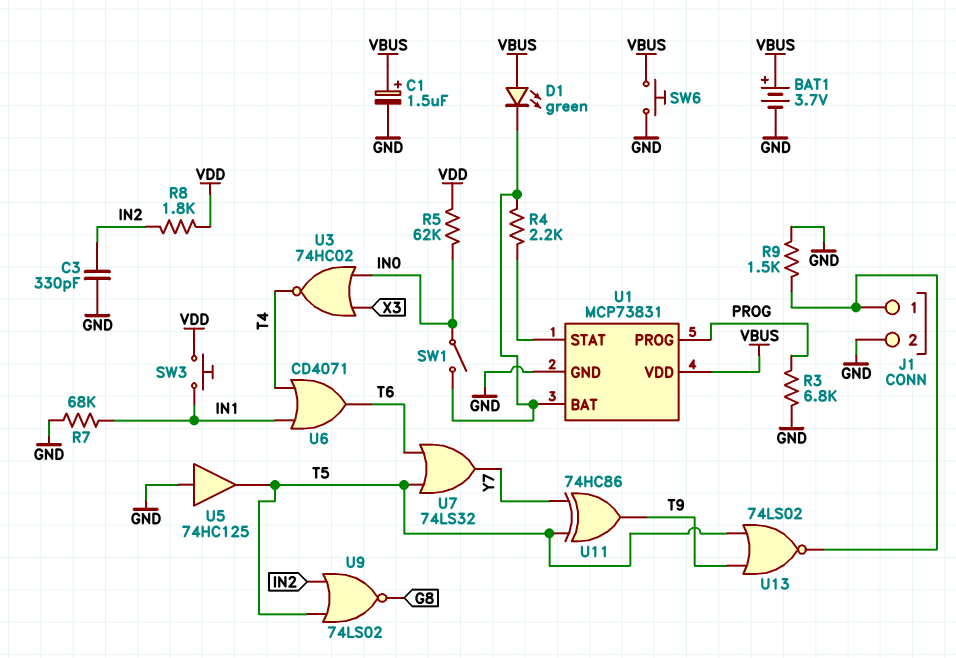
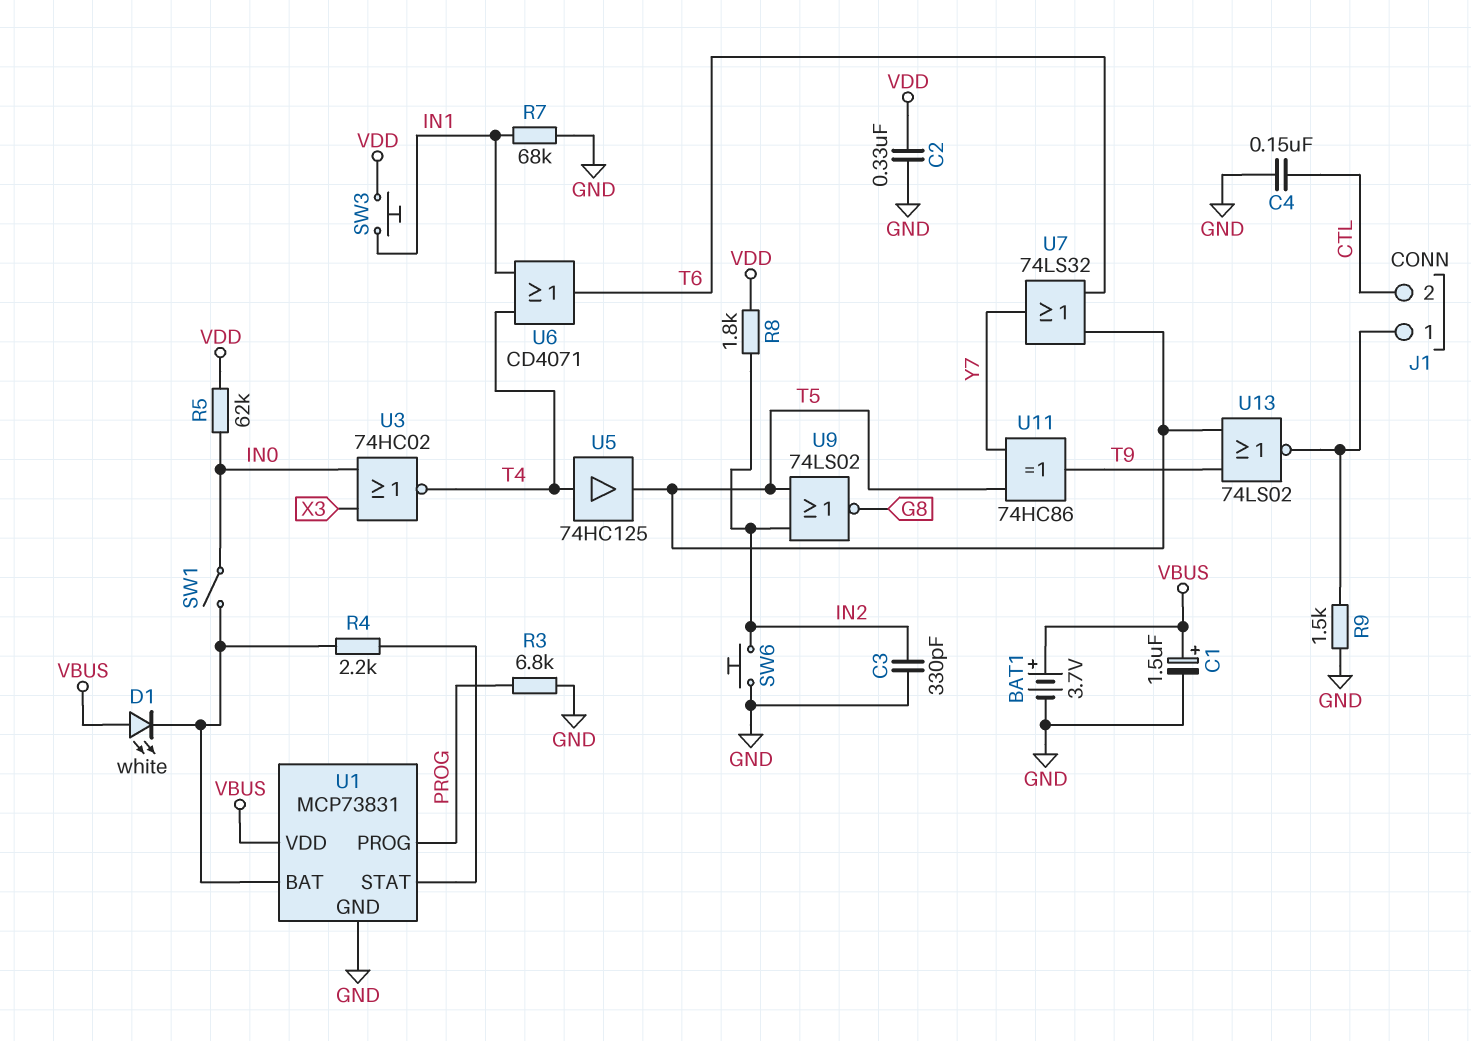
C2: none -> 330nF (GND, VDD)
C4: none -> 150nF (CTL, GND)
D1: LED green (A VBUS, K U1/BAT) -> LED white (A VBUS, K U1/BAT)
J1 pin 2: GND -> CTL
SW6: button (GND, VBUS) -> button (GND, IN2)
U5: buffer 74HC125 (in GND, out T5) -> buffer 74HC125 (in T4, out T5)

